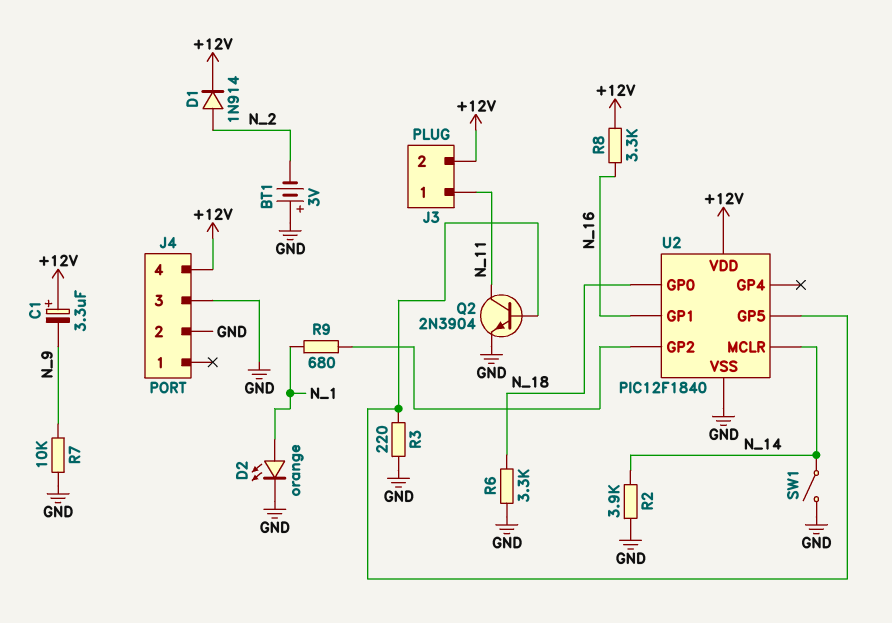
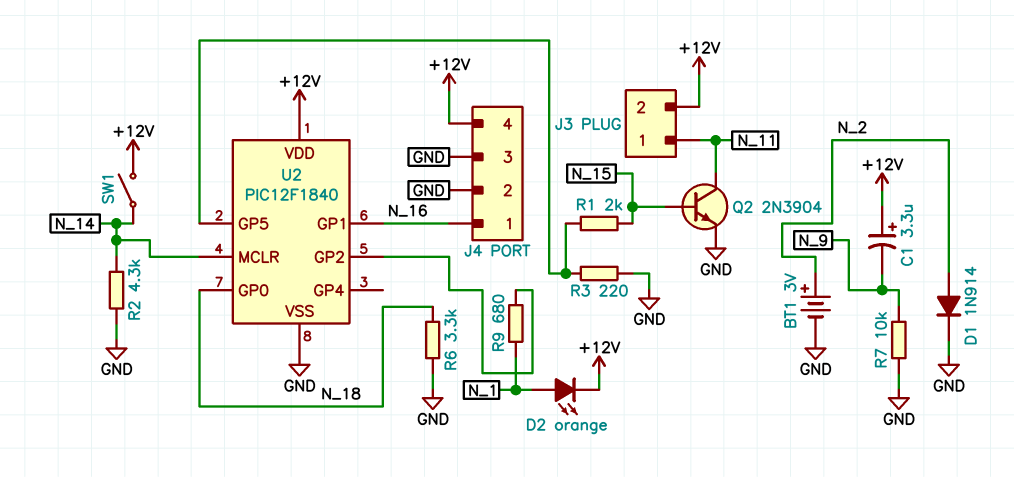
BT1: 3V (plus GND, minus N_2) -> 3V (plus N_2, minus GND)
D1: diode 1N914 (A N_2, K +12V) -> diode 1N914 (A N_2, K GND)
D2: LED orange (A N_1, K GND) -> LED orange (A N_1, K +12V)
J4 pin 1: none -> N_16
Q2: NPN 2N3904 (B U2/GP5, C N_11, E GND) -> NPN 2N3904 (B N_15, C N_11, E GND)
R1: none -> 2k (N_15, U2/GP5)
R2: 3.9k (GND, N_14) -> 4.3k (GND, N_14)
R8: 3.3k (+12V, N_16) -> none
SW1: switch (GND, N_14) -> switch (+12V, N_14)

